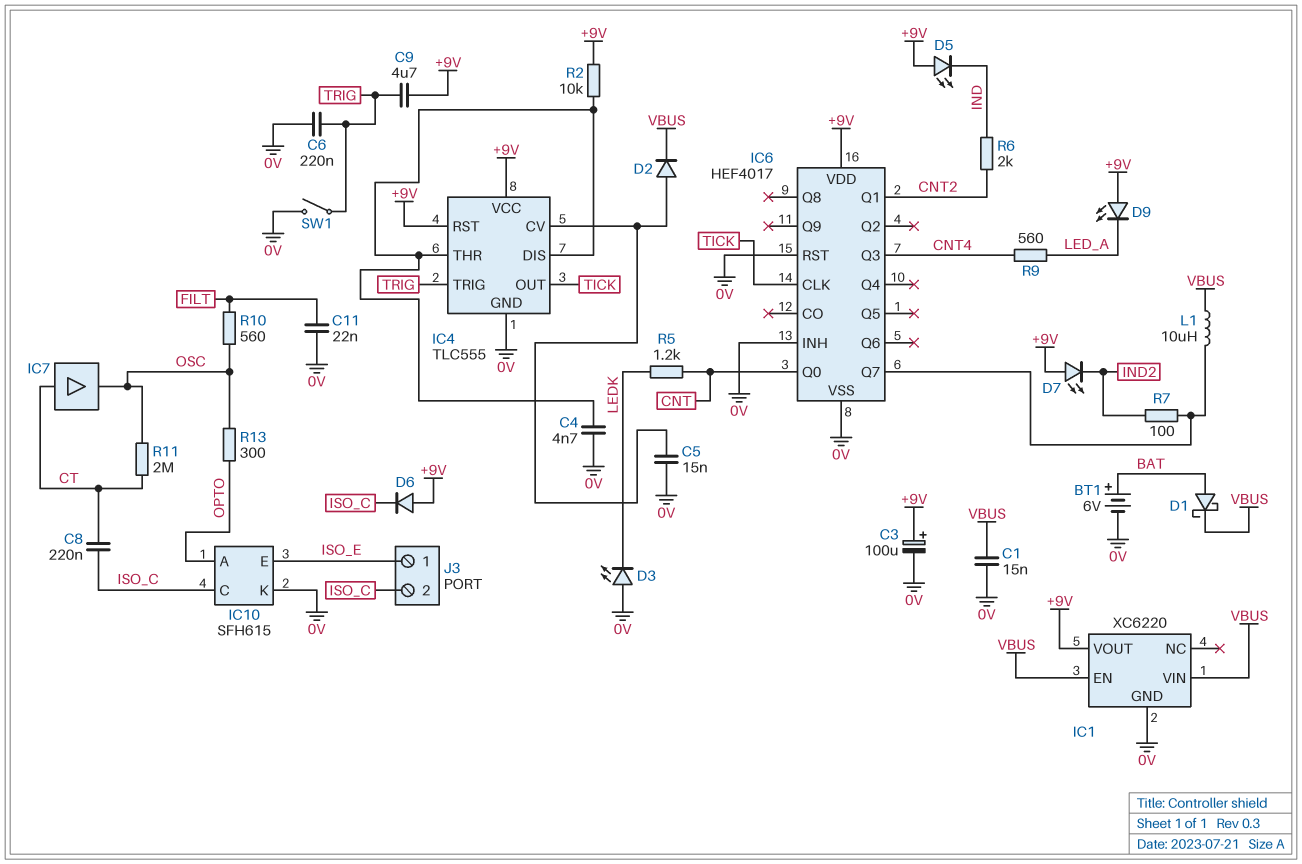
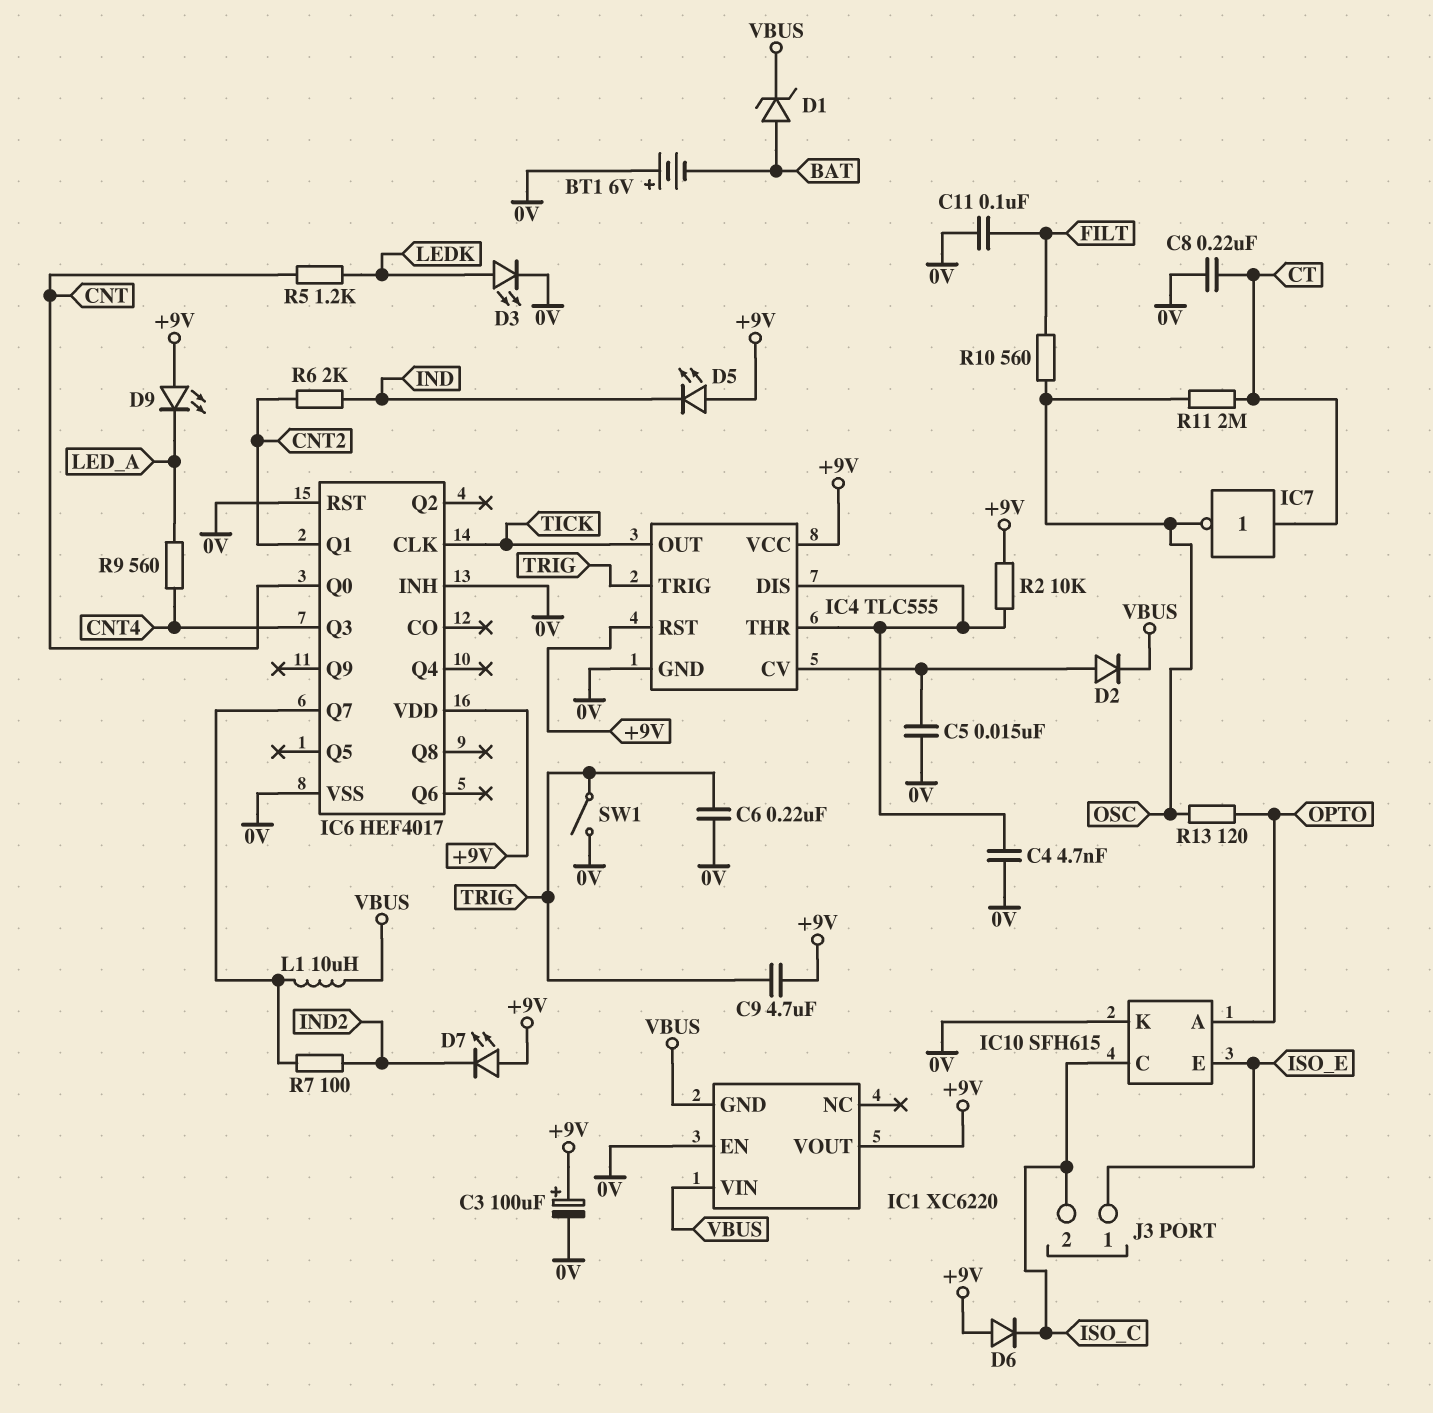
BT1: 6V (plus BAT, minus 0V) -> 6V (plus 0V, minus BAT)
C1: 15nF (0V, VBUS) -> none
C8: 220nF (CT, ISO_C) -> 220nF (0V, CT)
C11: 22nF (0V, FILT) -> 100nF (0V, FILT)
D1: schottky (A BAT, K VBUS) -> zener (A BAT, K VBUS)
D3: LED (A 0V, K LEDK) -> LED (A LEDK, K 0V)
IC1 pin EN: VBUS -> 0V
IC1 pin GND: 0V -> VBUS
IC7: buffer (in CT, out OSC) -> NOT (in CT, out OSC)
R13: 300 (OPTO, OSC) -> 120 (OPTO, OSC)

